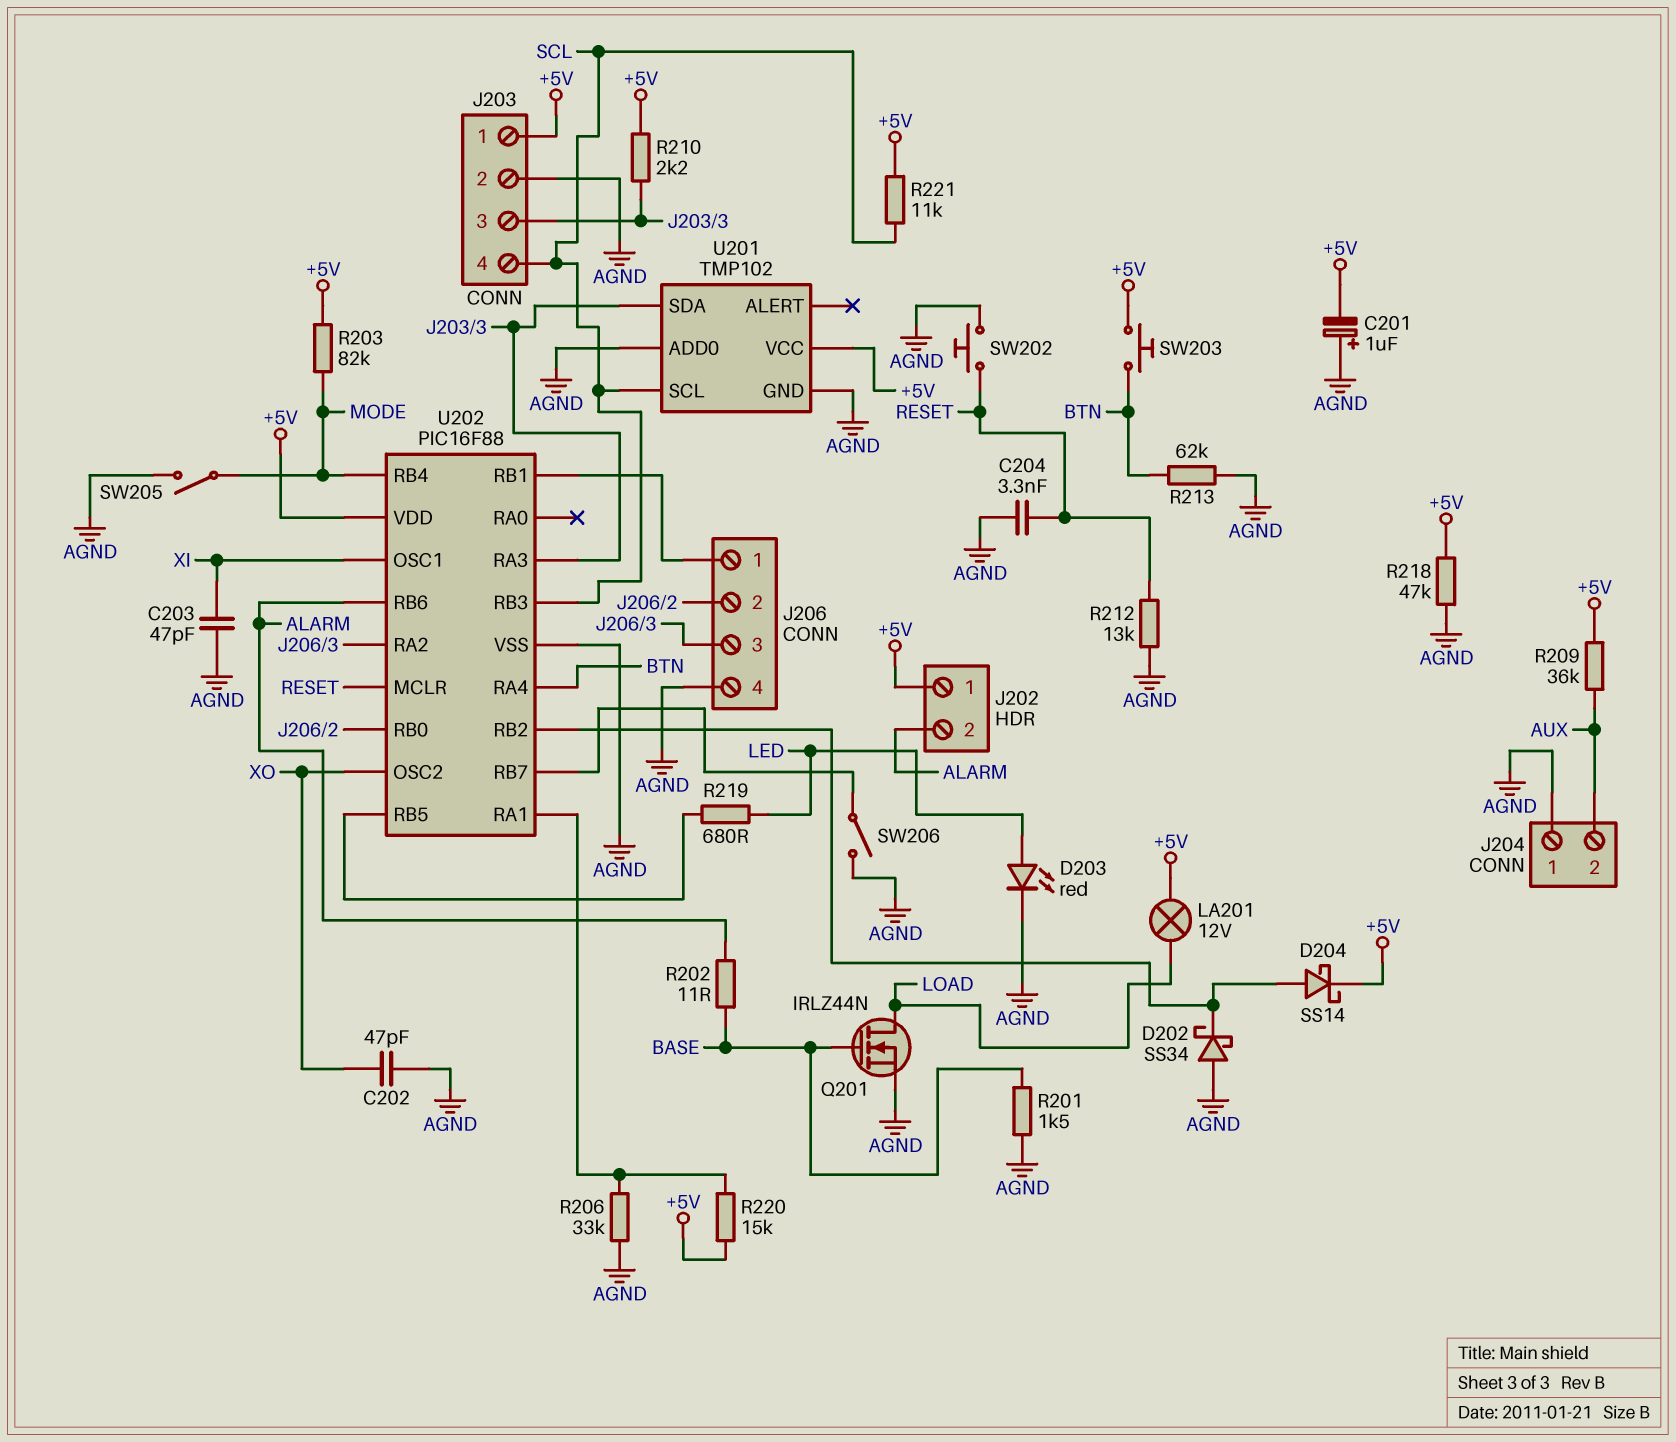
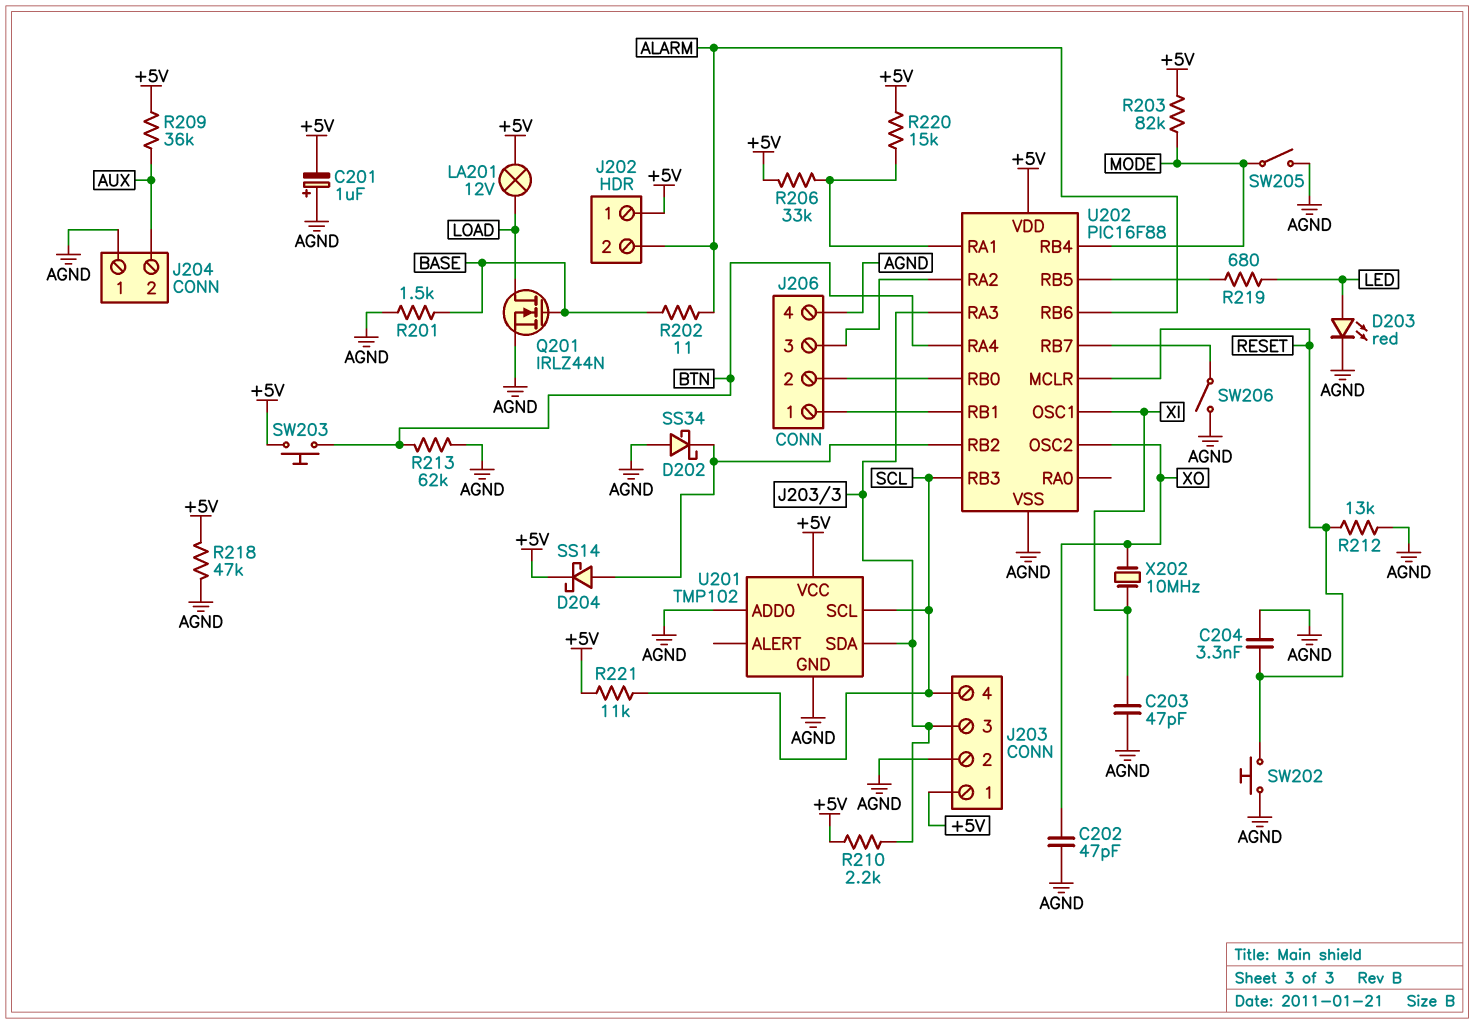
R206: 33k (AGND, U202/RA1) -> 33k (+5V, U202/RA1)
X202: none -> 10MHz (XI, XO)

